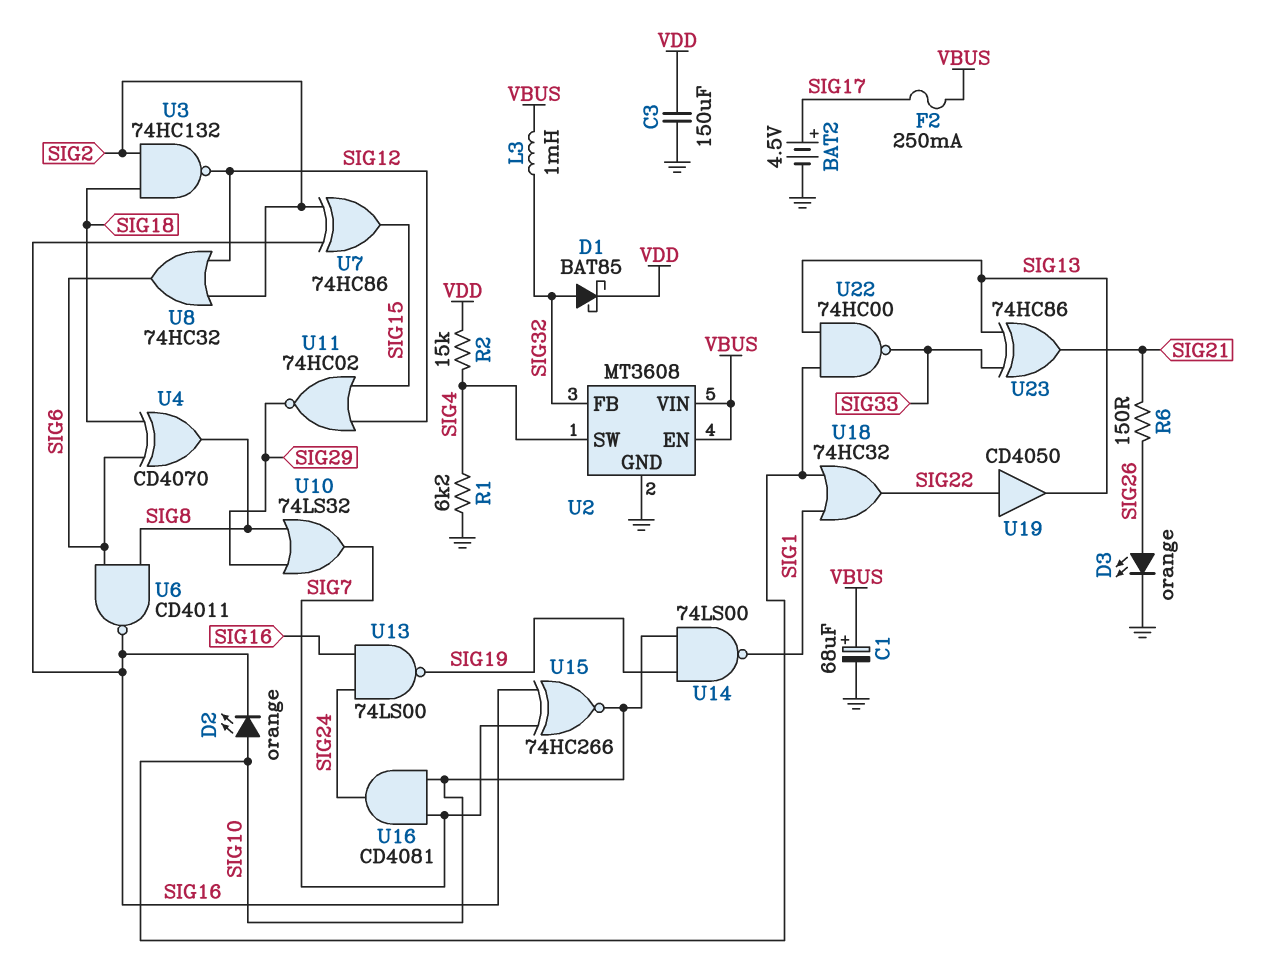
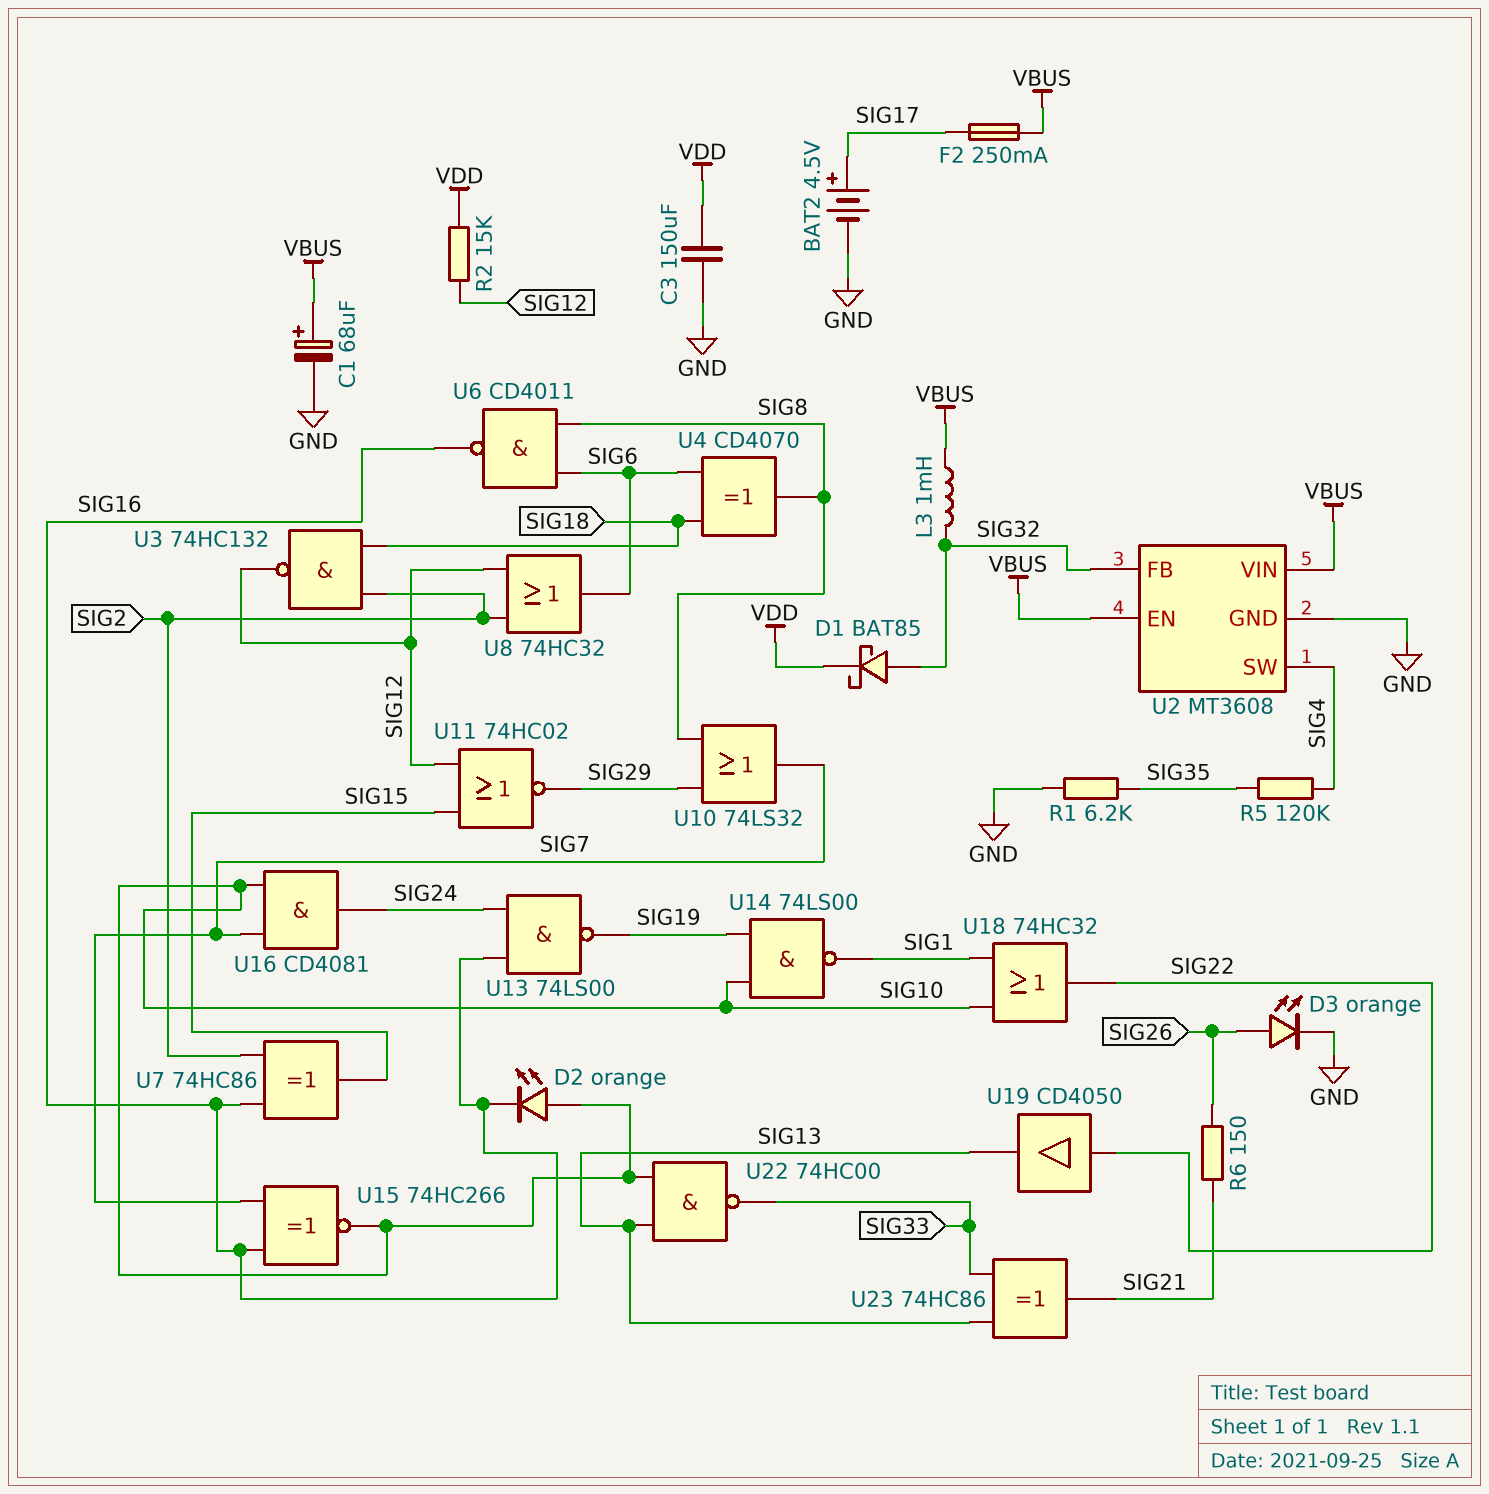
R1: 6.2k (GND, SIG4) -> 6.2k (GND, SIG35)
R2: 15k (SIG4, VDD) -> 15k (SIG12, VDD)
R5: none -> 120k (SIG4, SIG35)

